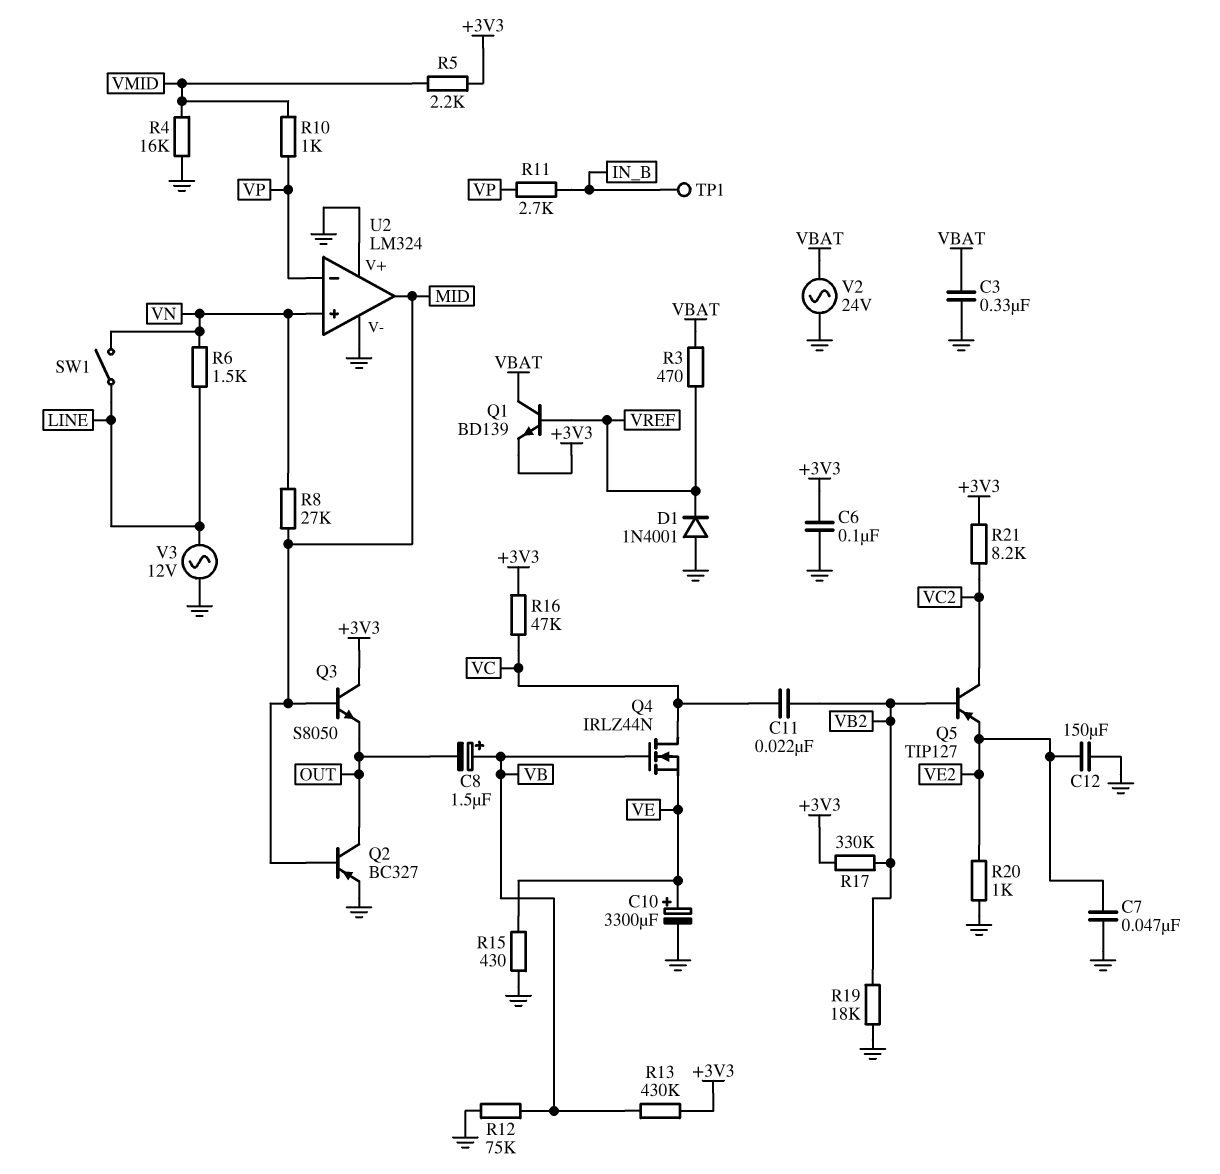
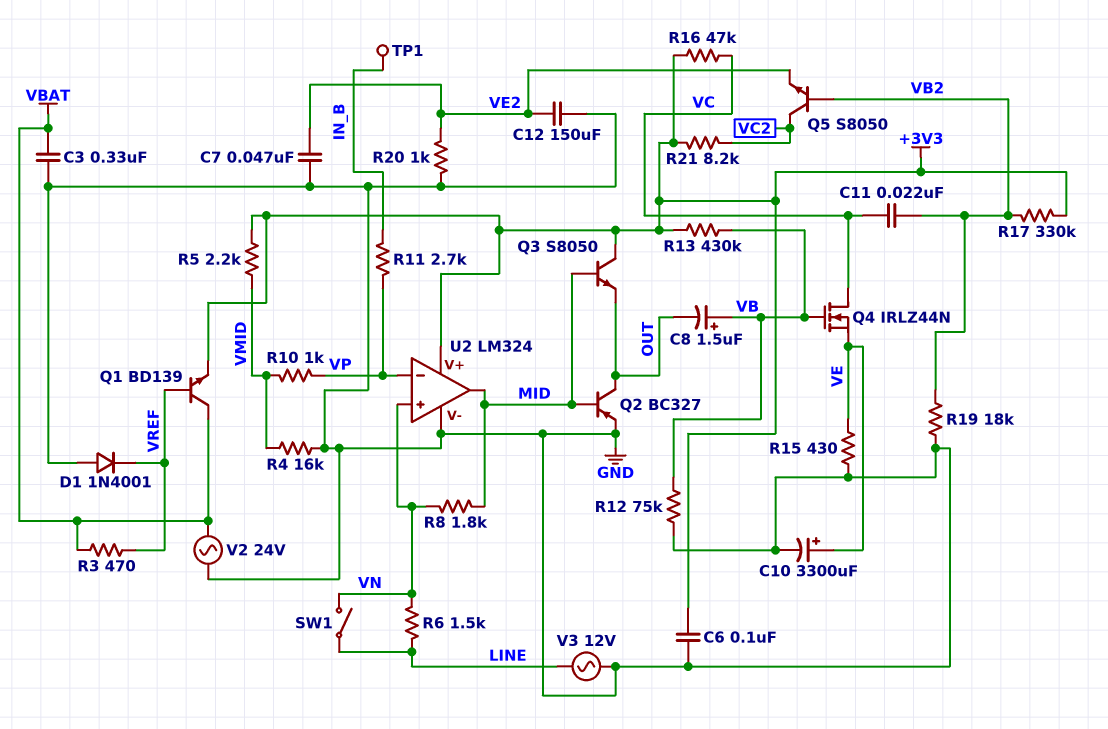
Q5: PNP TIP127 (B VB2, C VC2, E VE2) -> NPN S8050 (B VB2, C VC2, E VE2)
R8: 27k (MID, VN) -> 1.8k (MID, VN)
U2 pin V+: GND -> +3V3

